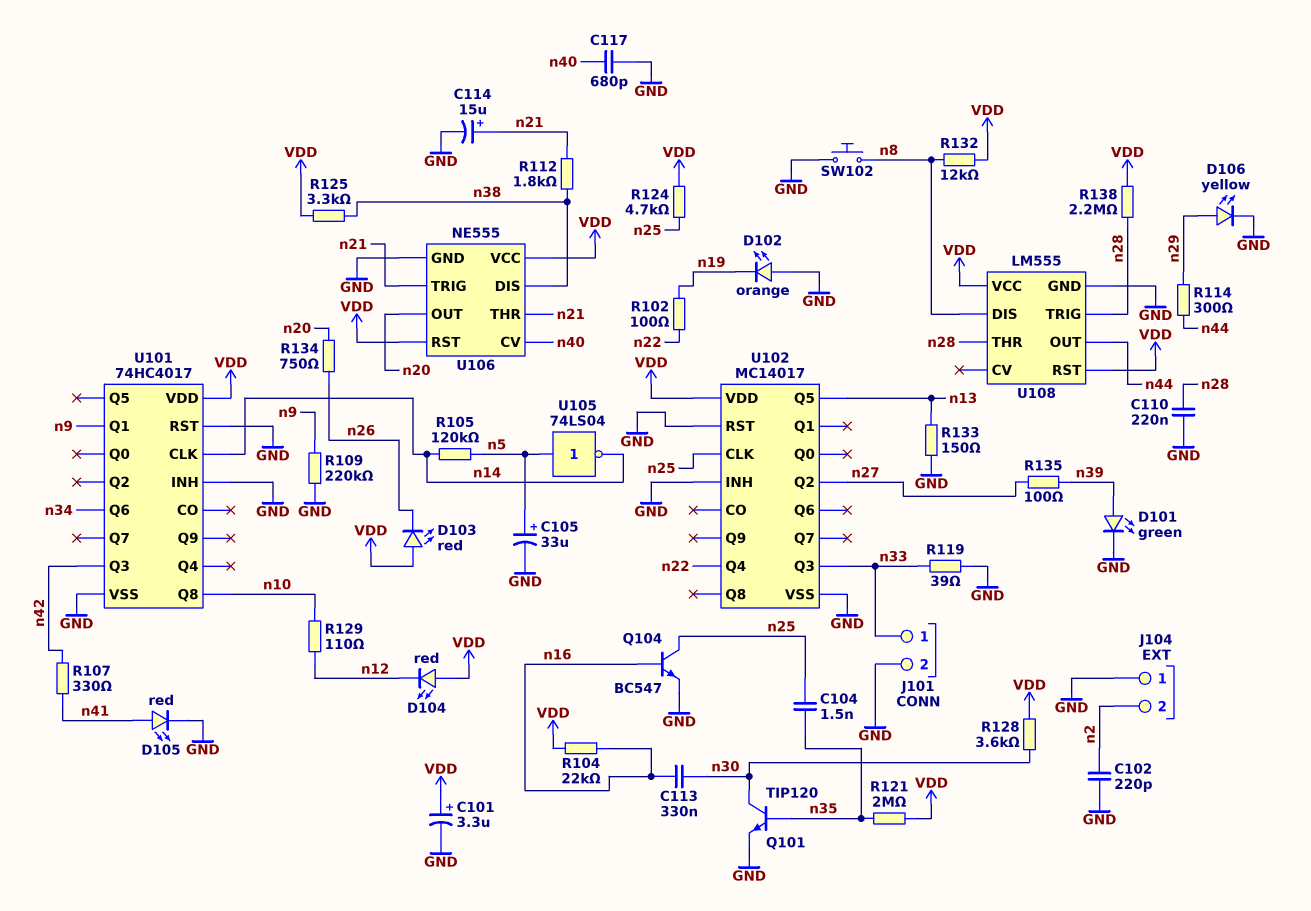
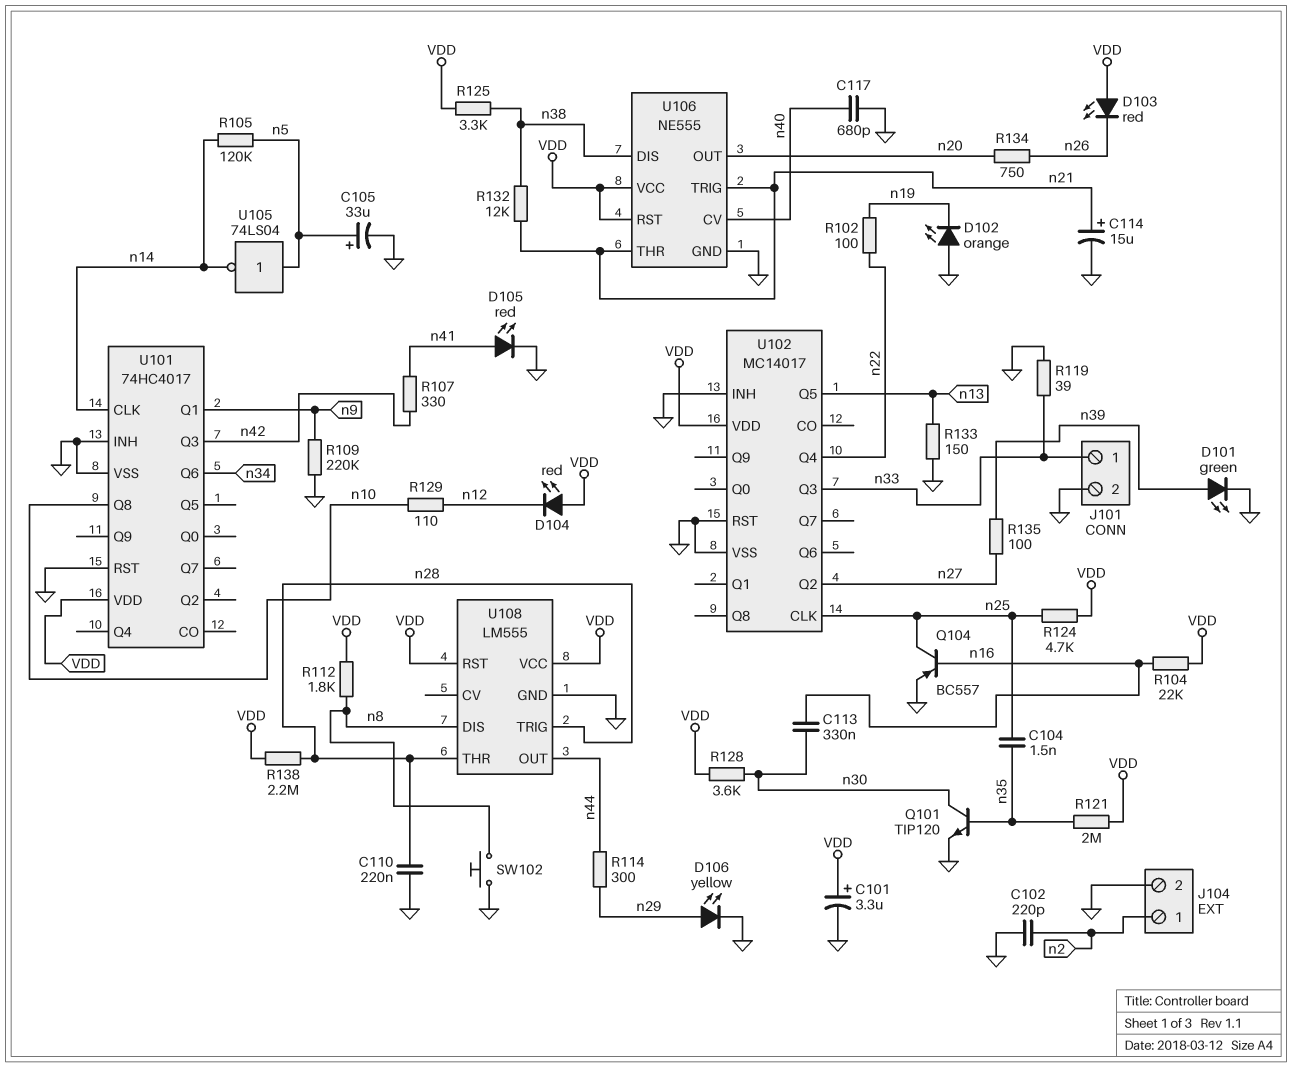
J104 pin 1: GND -> n2
J104 pin 2: n2 -> GND
Q104: NPN BC547 (B n16, C n25, E GND) -> PNP BC557 (B n16, C n25, E GND)
R112: 1.8k (n21, n38) -> 1.8k (VDD, n8)
R132: 12k (VDD, n8) -> 12k (n21, n38)

